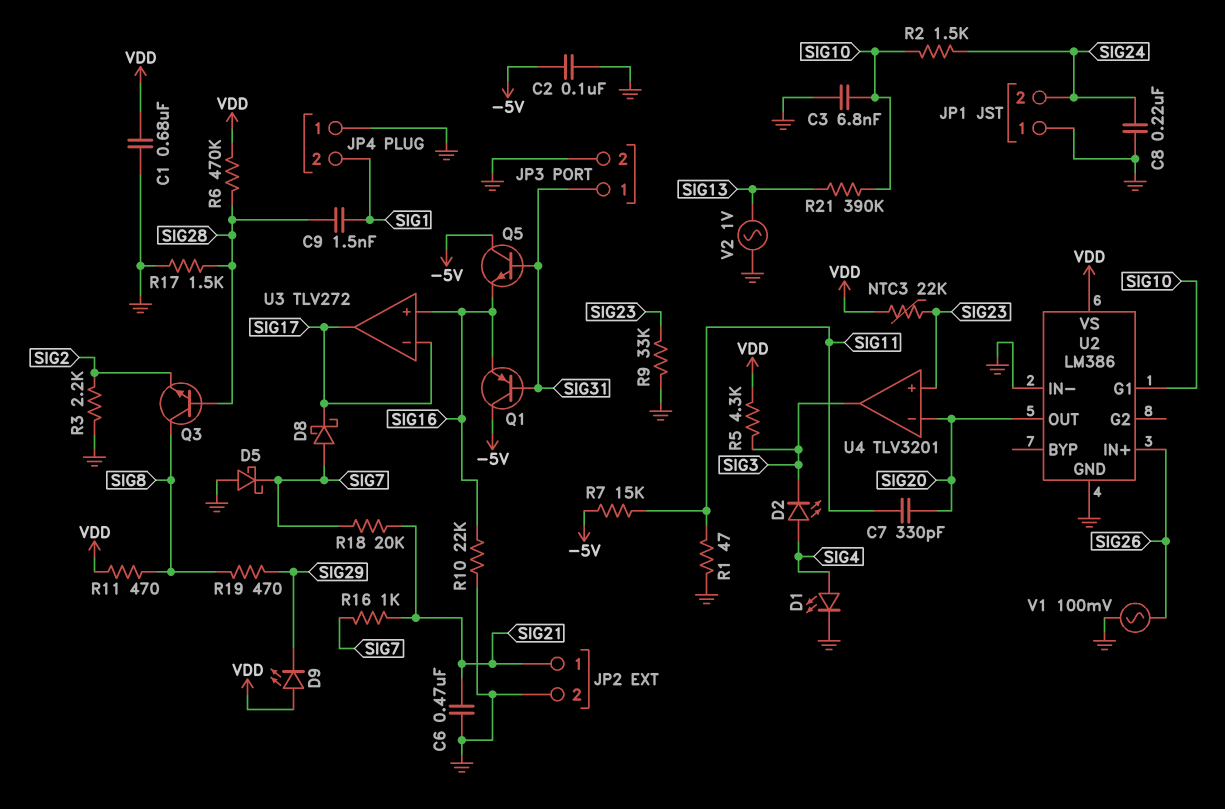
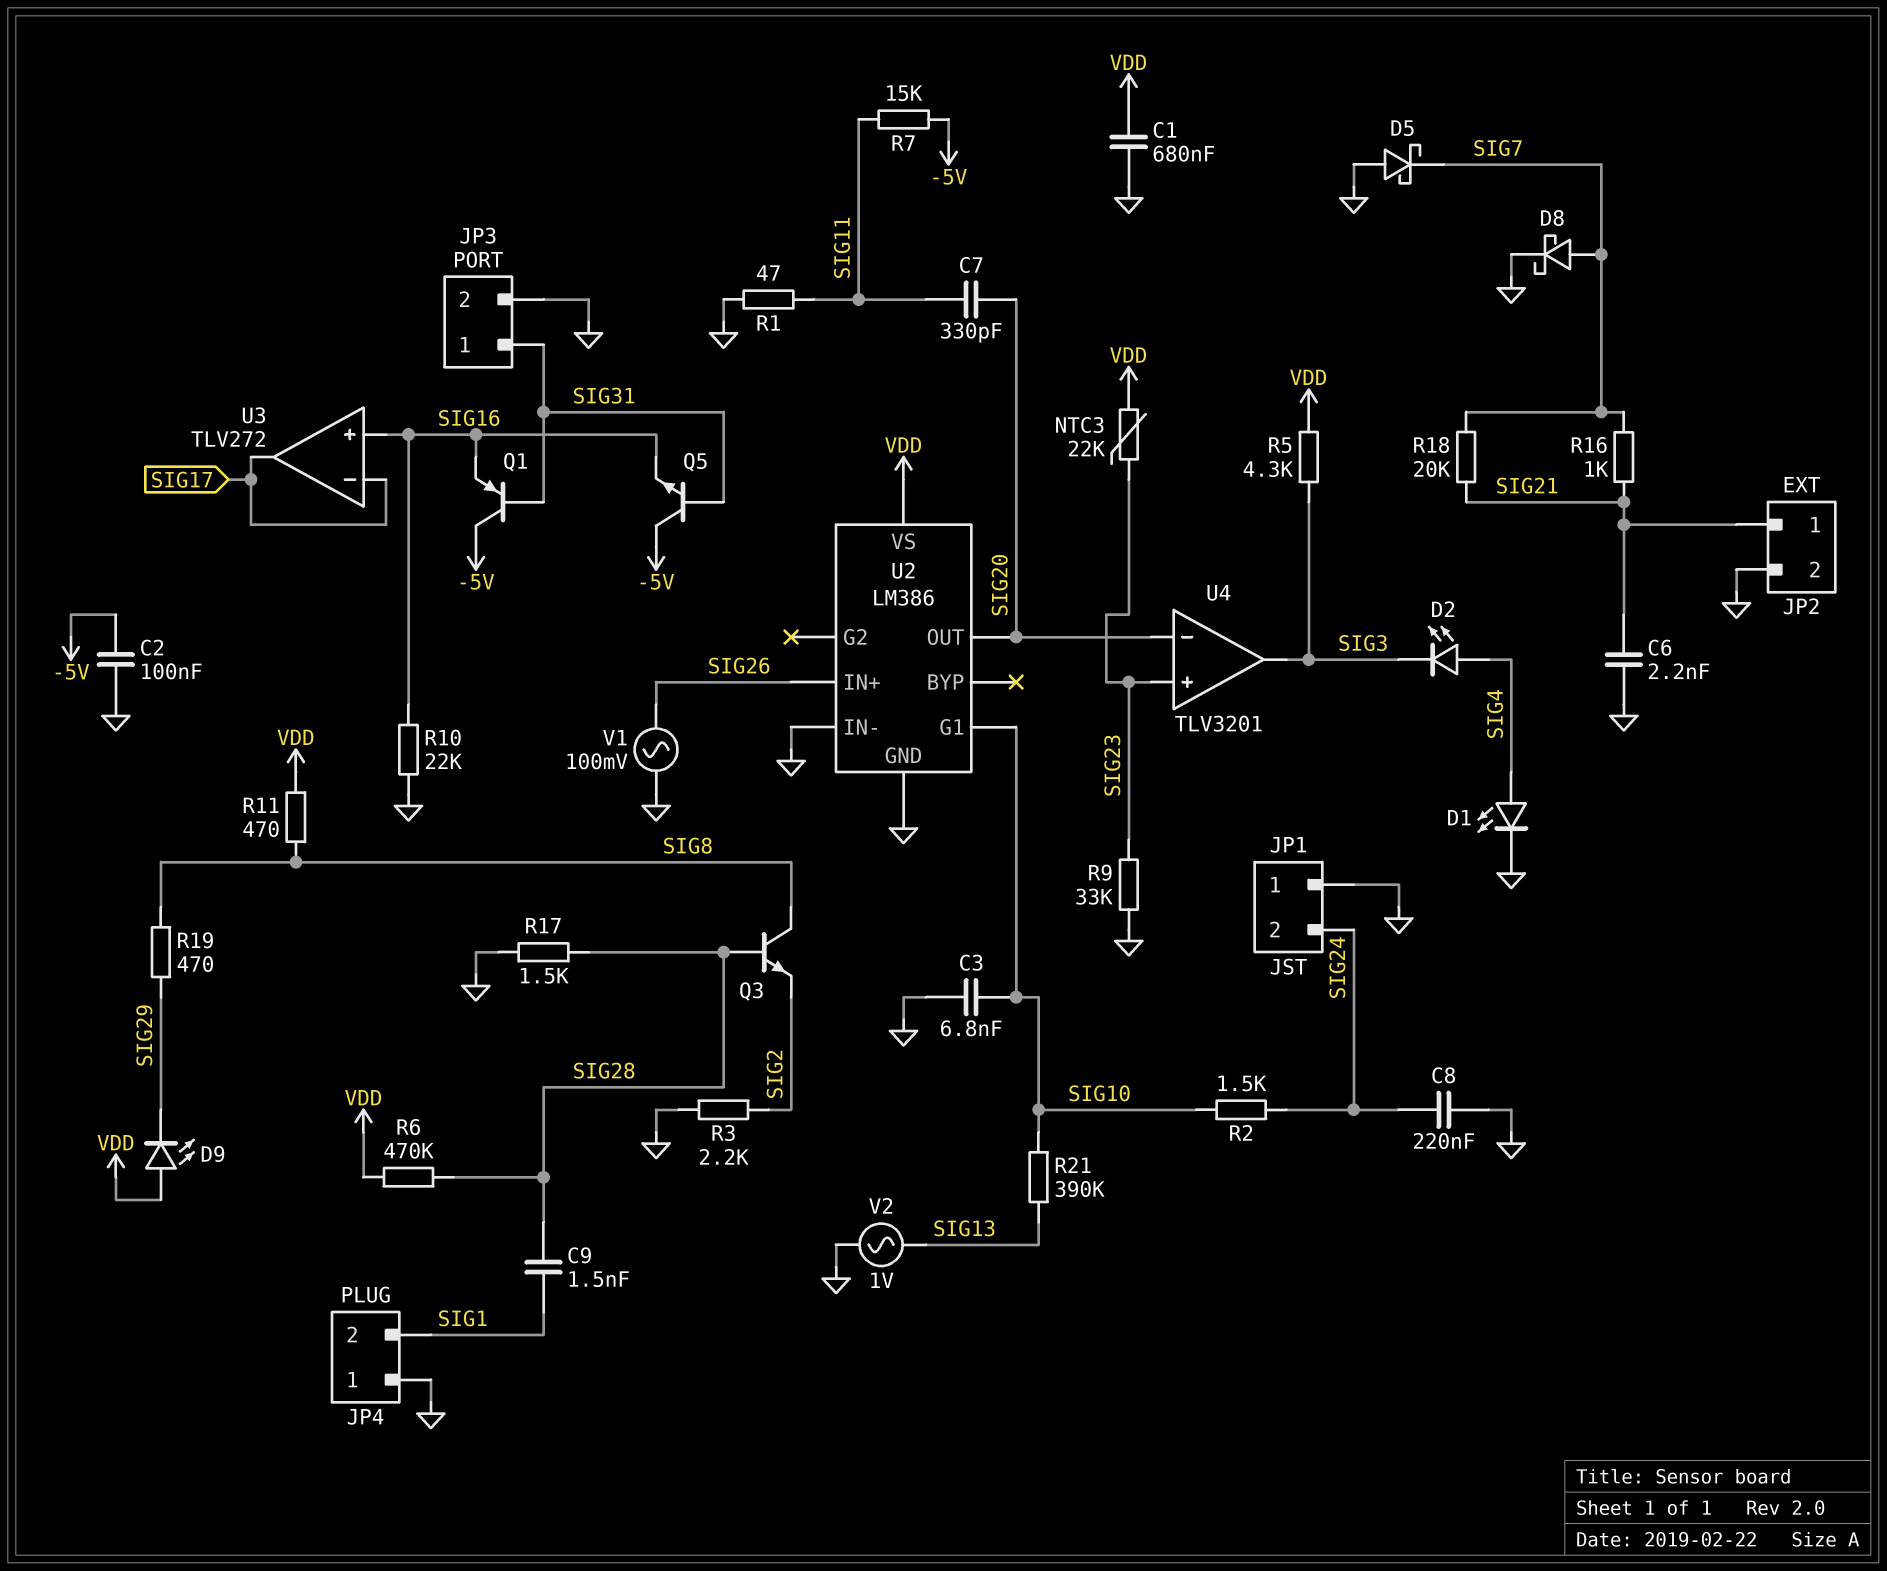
C6: 470nF (GND, SIG21) -> 2.2nF (GND, SIG21)
D8: schottky (A SIG7, K SIG17) -> schottky (A SIG7, K GND)

